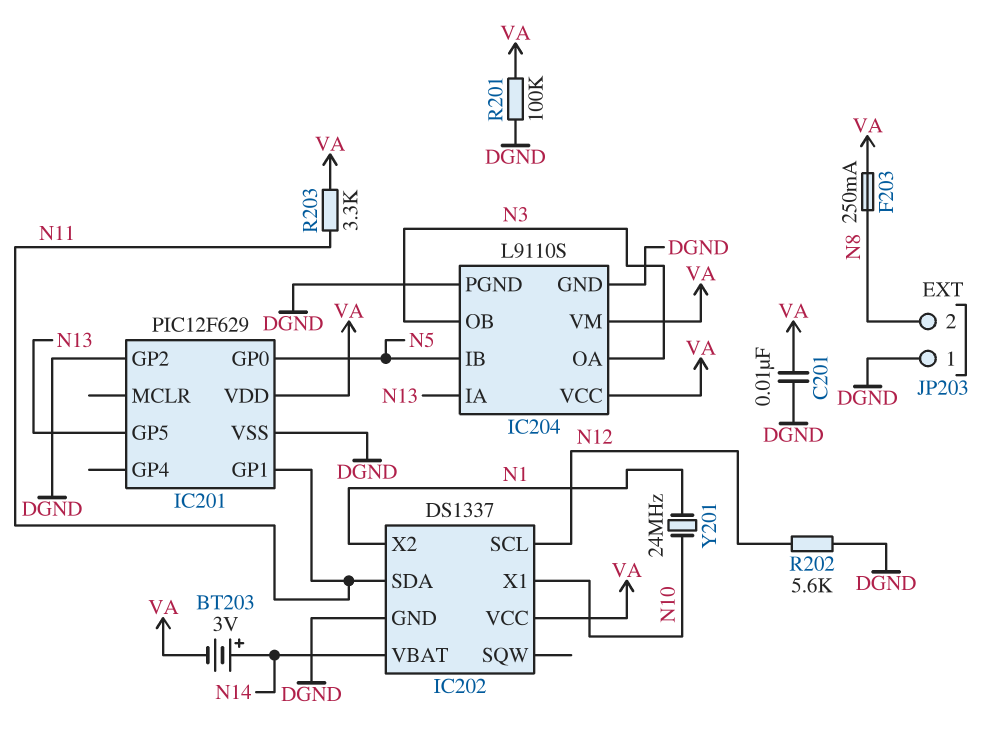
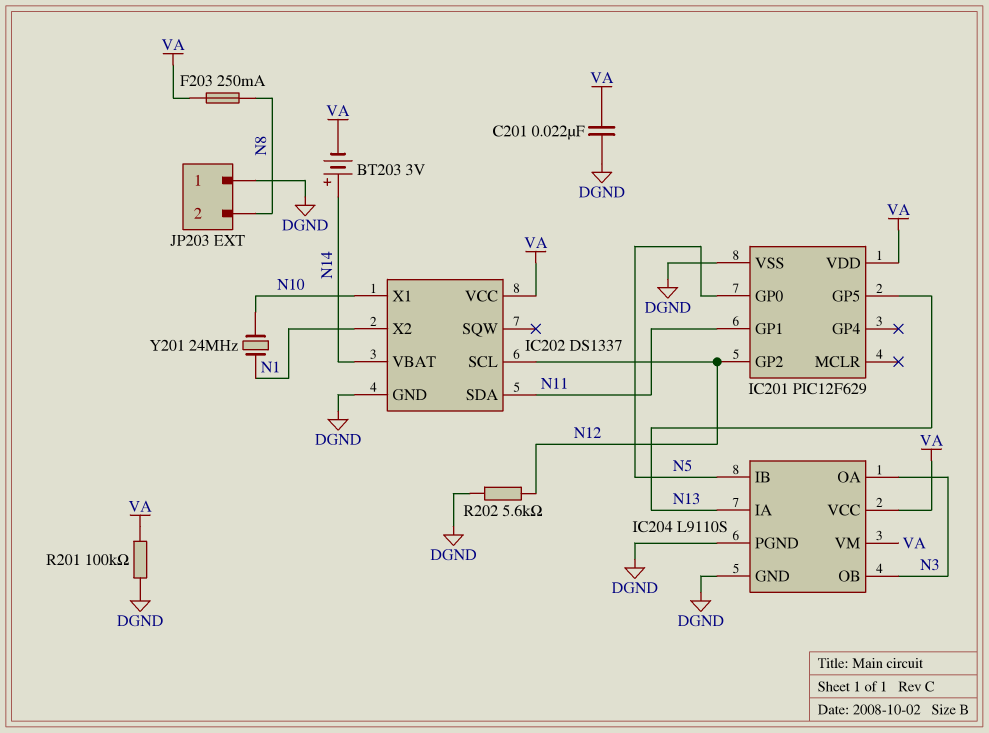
C201: 10nF (DGND, VA) -> 22nF (DGND, VA)
IC201 pin GP2: DGND -> N12
R203: 3.3k (N11, VA) -> none

